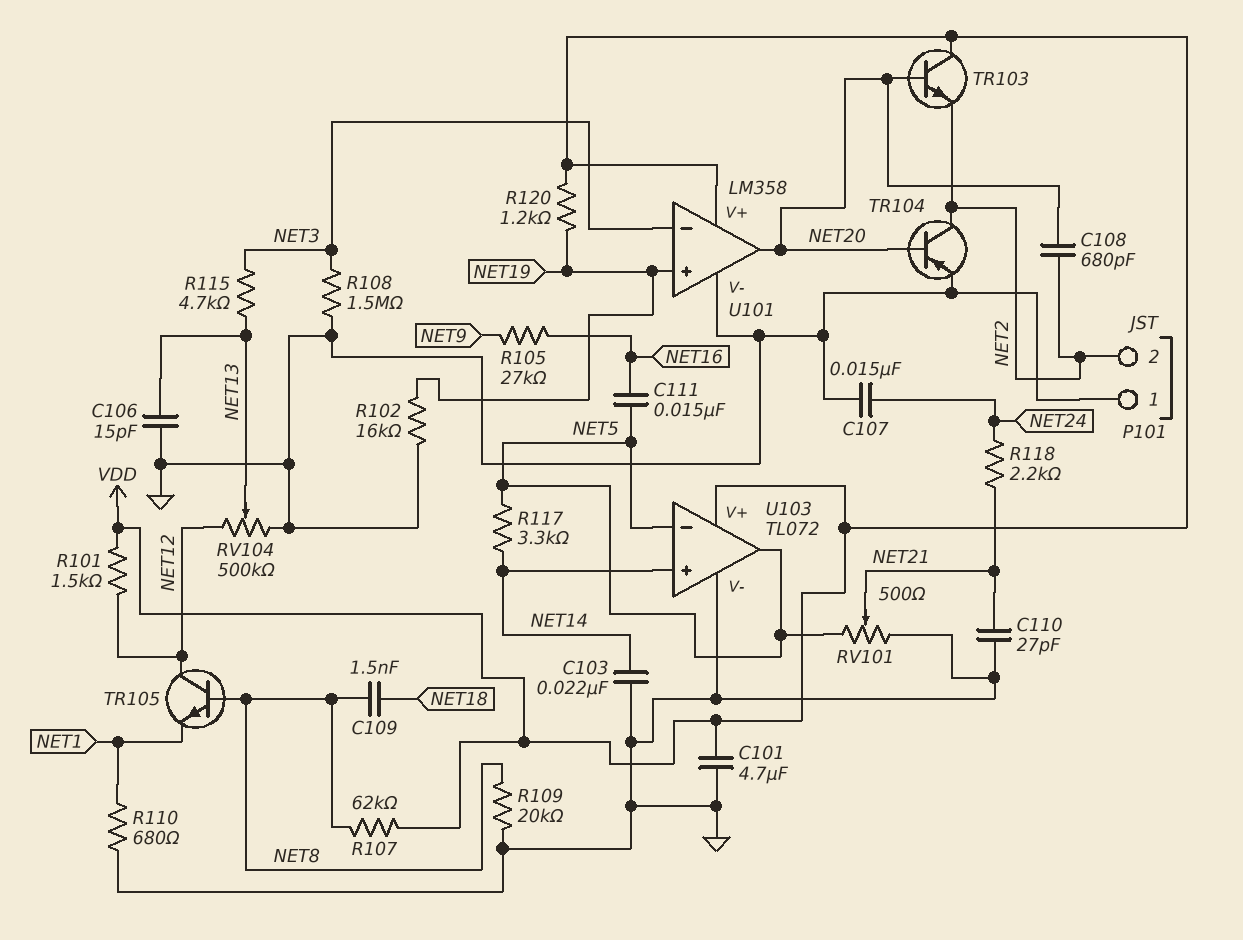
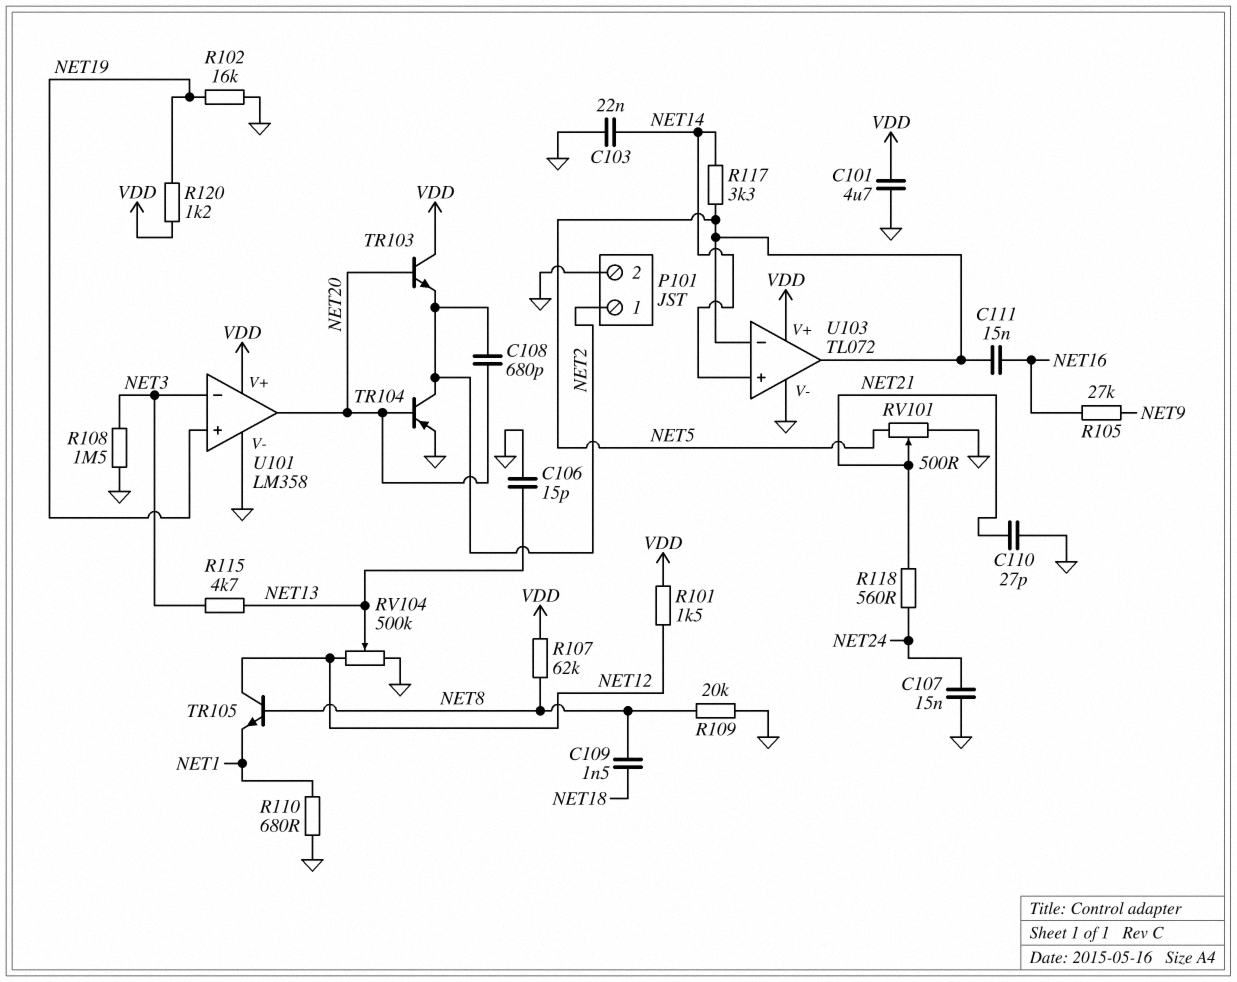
P101 pin 1: GND -> NET2
P101 pin 2: NET2 -> GND
R118: 2.2k (NET21, NET24) -> 560 (NET21, NET24)

